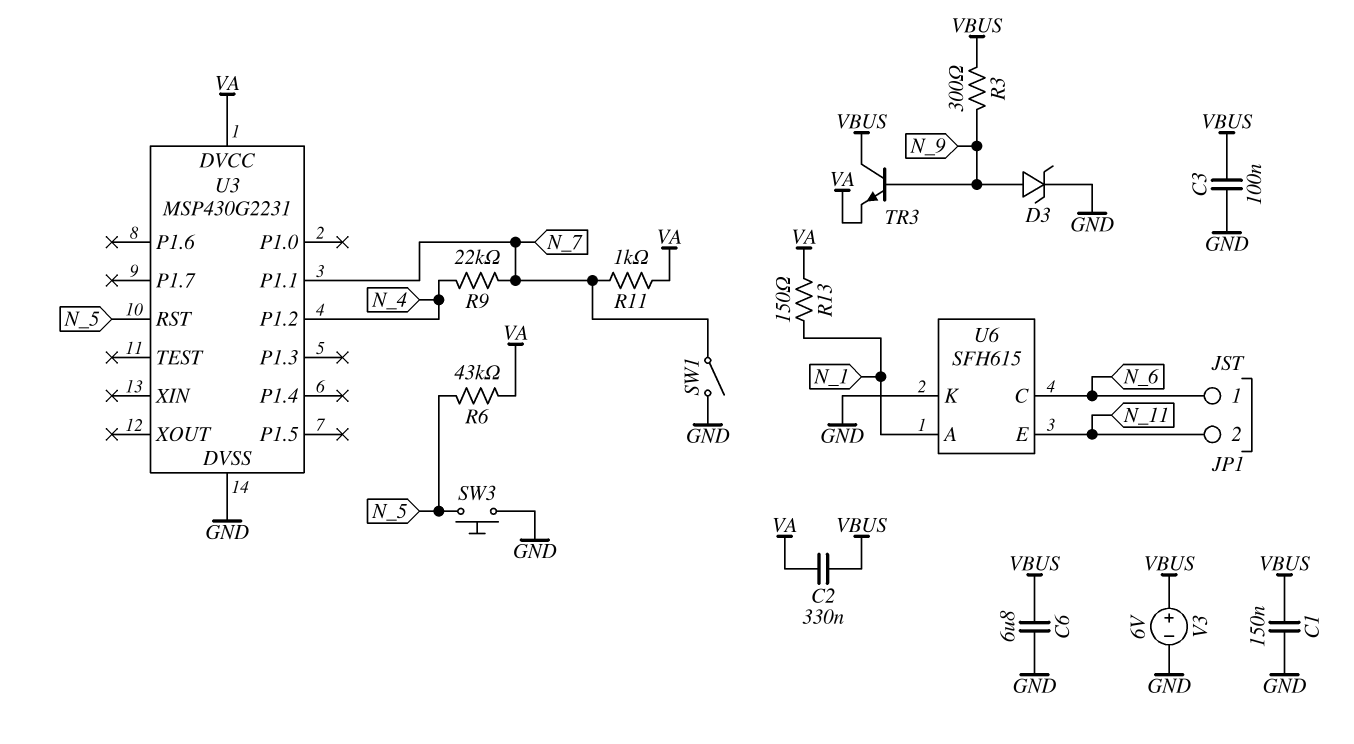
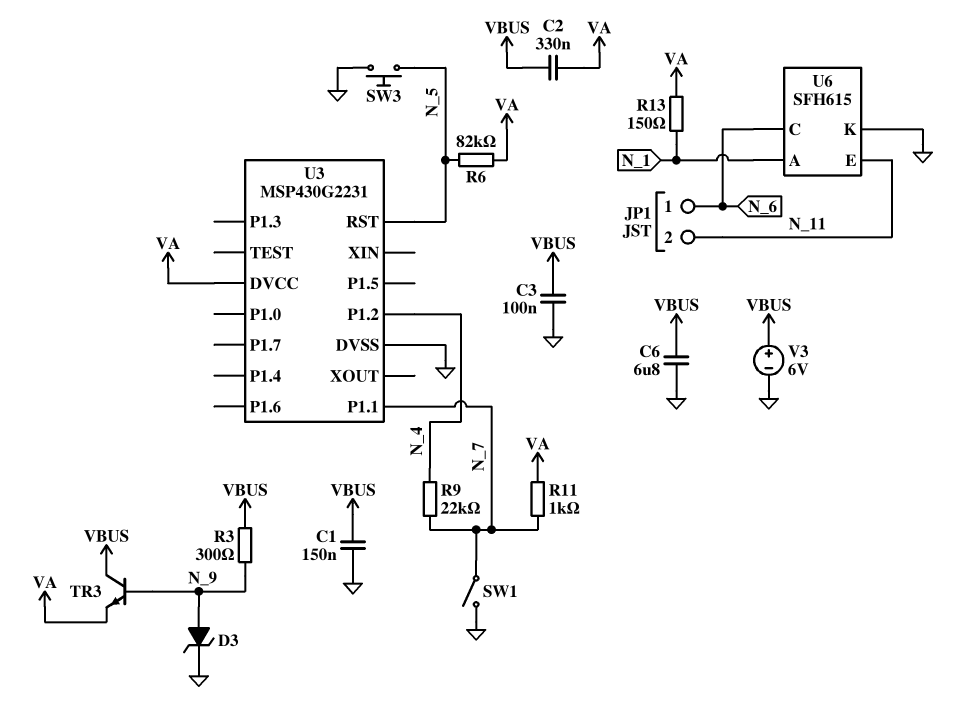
R6: 43k (N_5, VA) -> 82k (N_5, VA)

